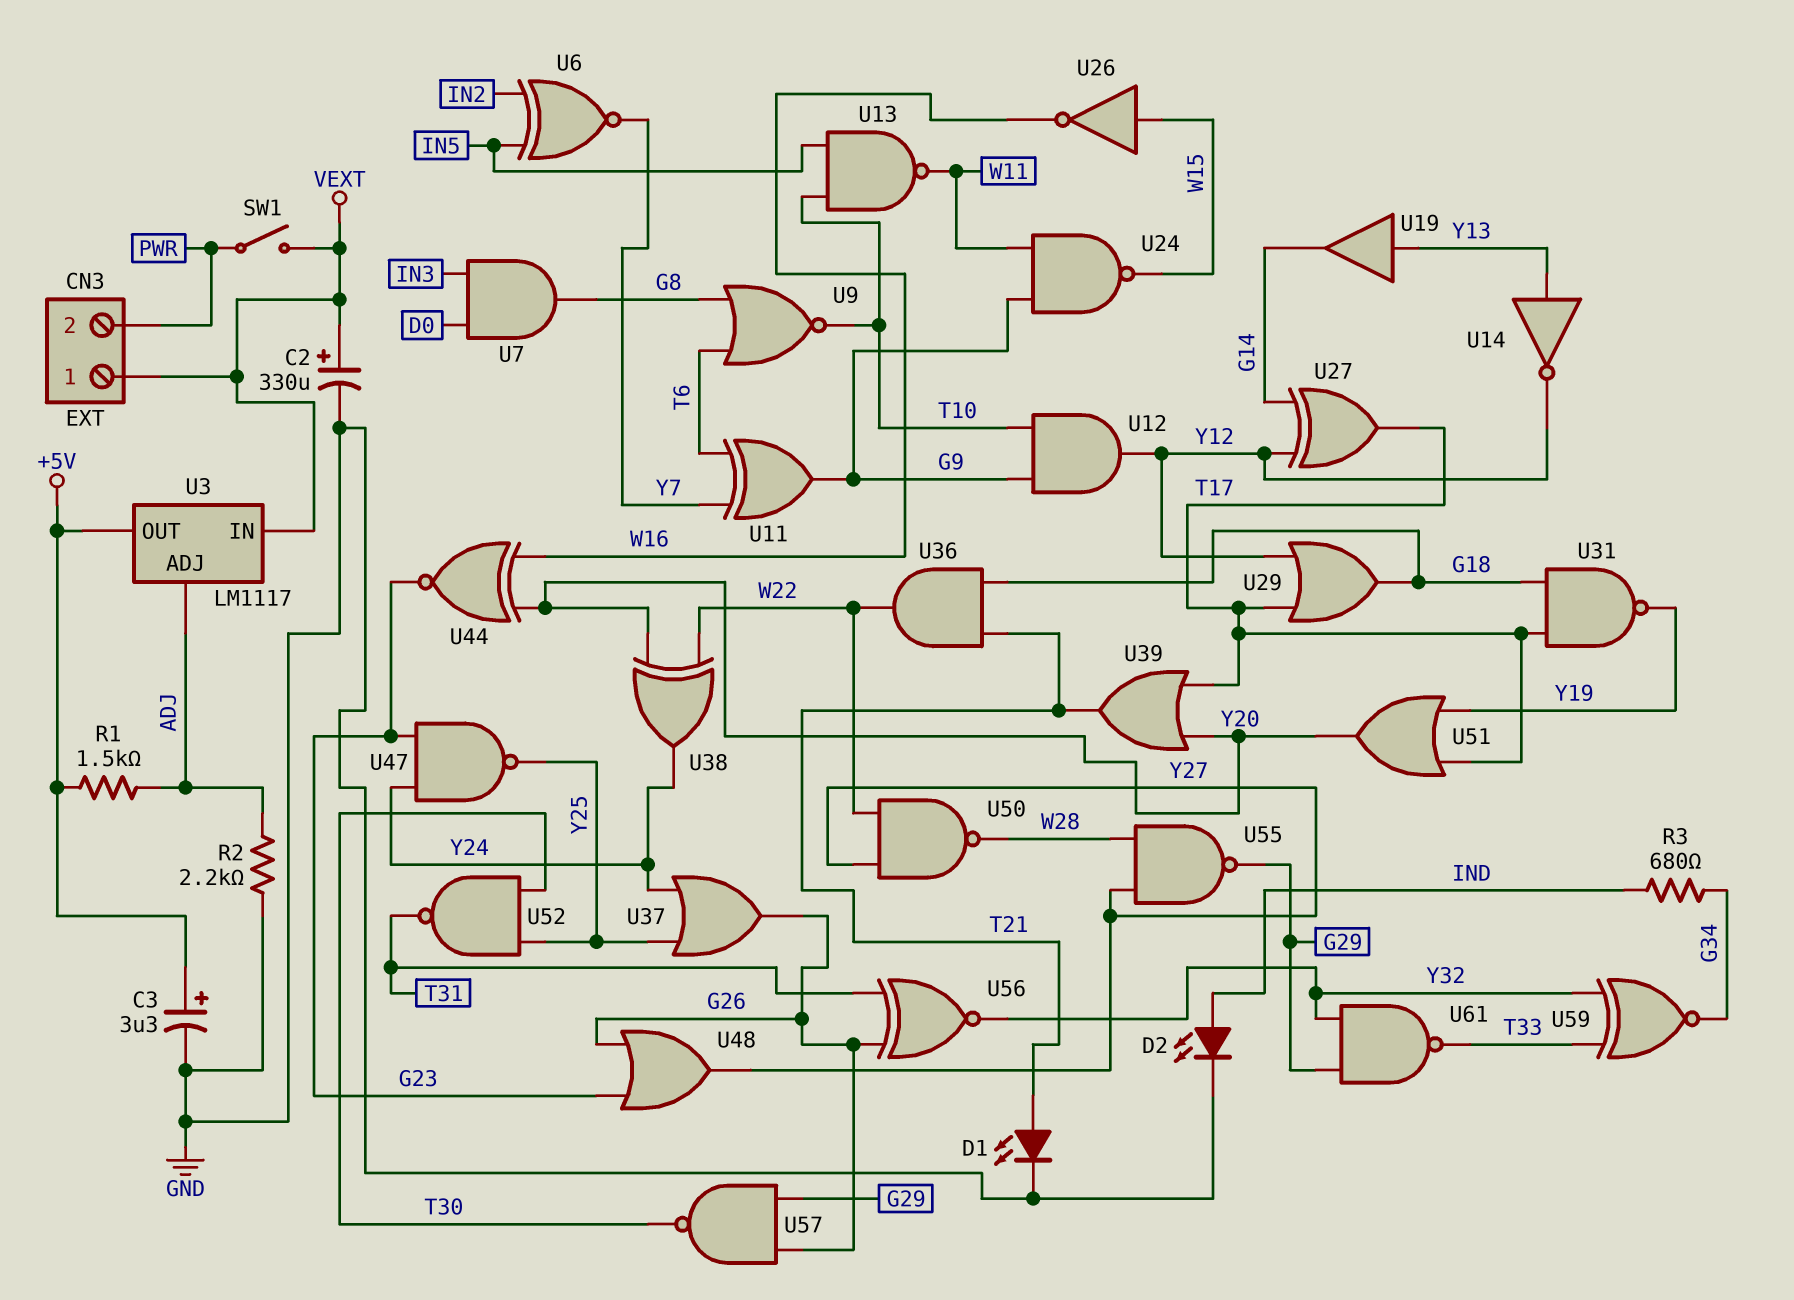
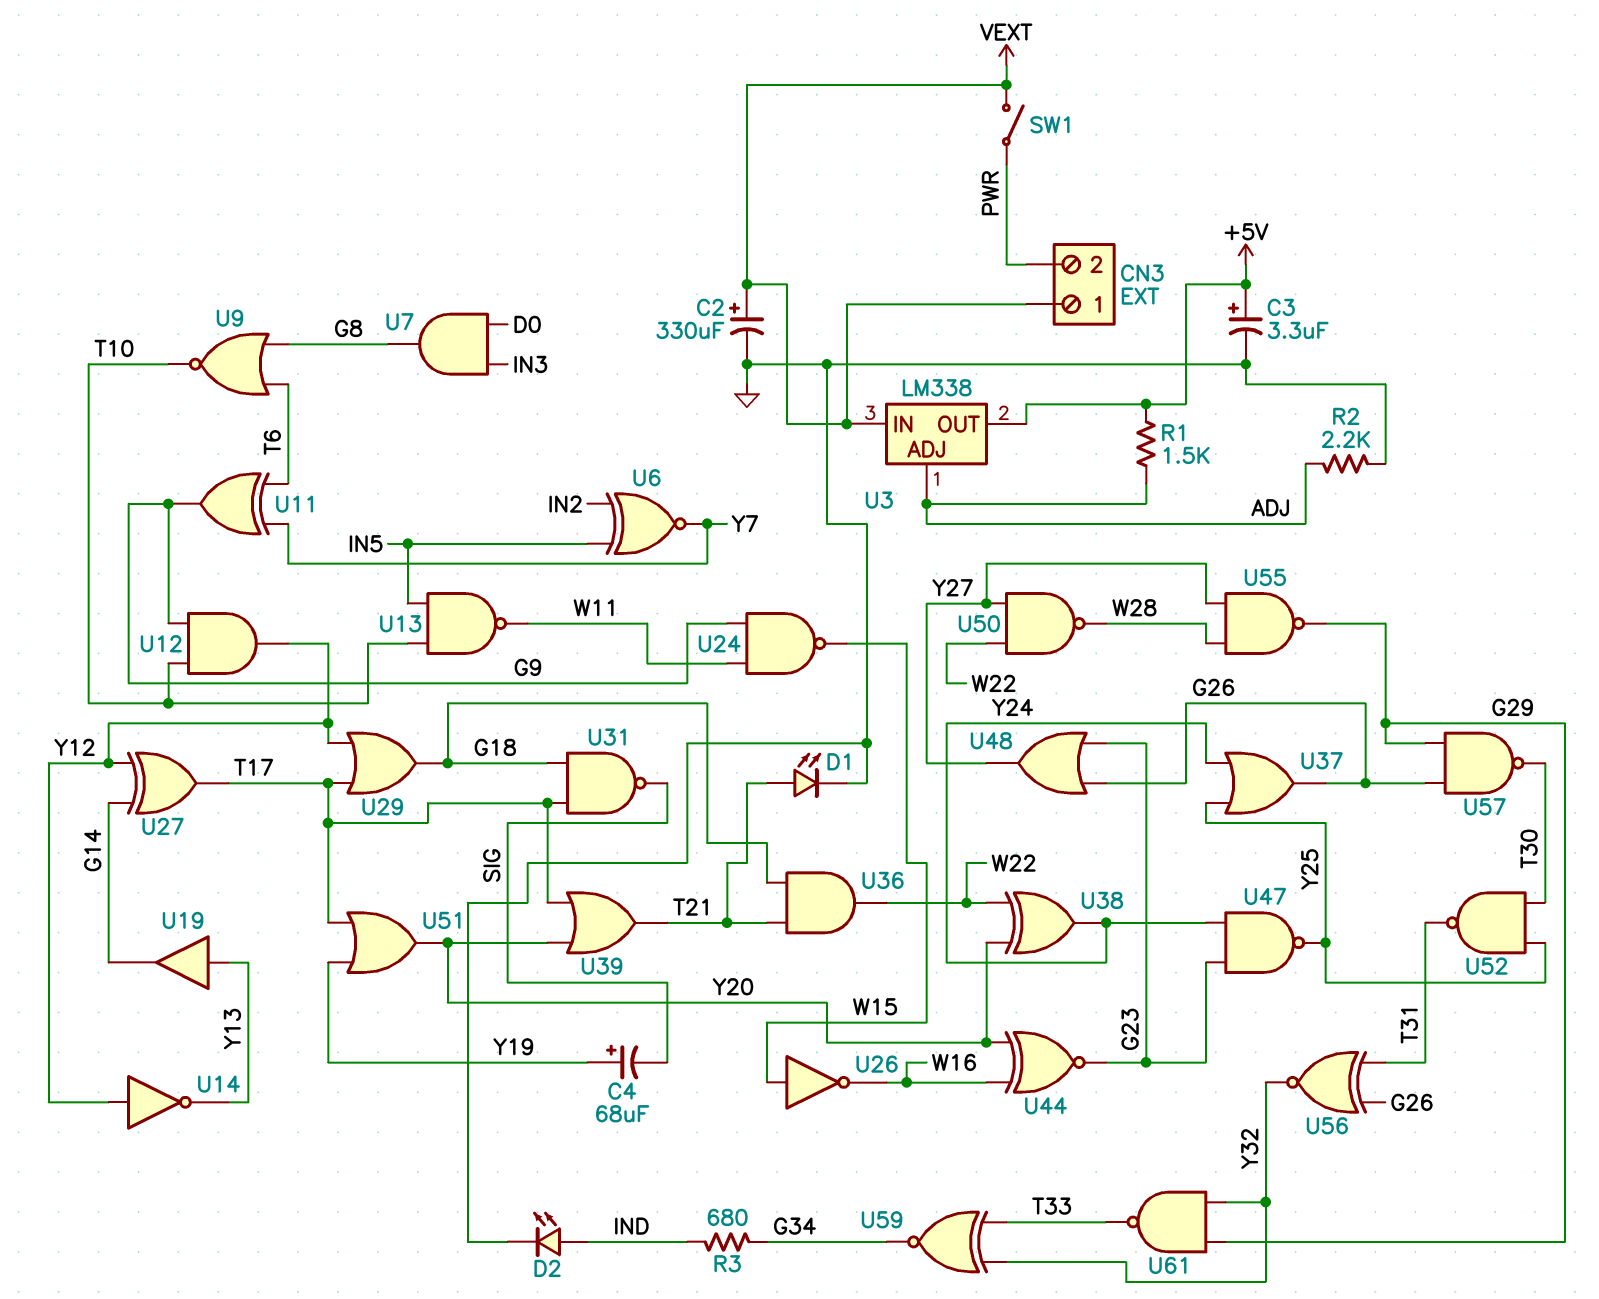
C4: none -> 68uF (plus Y19, minus SIG)
U3: LM1117 -> LM338
U14: NOT (in Y13, out Y12) -> NOT (in Y12, out Y13)
U31: NAND (in G18, in T17, out Y19) -> NAND (in G18, in T17, out SIG)

